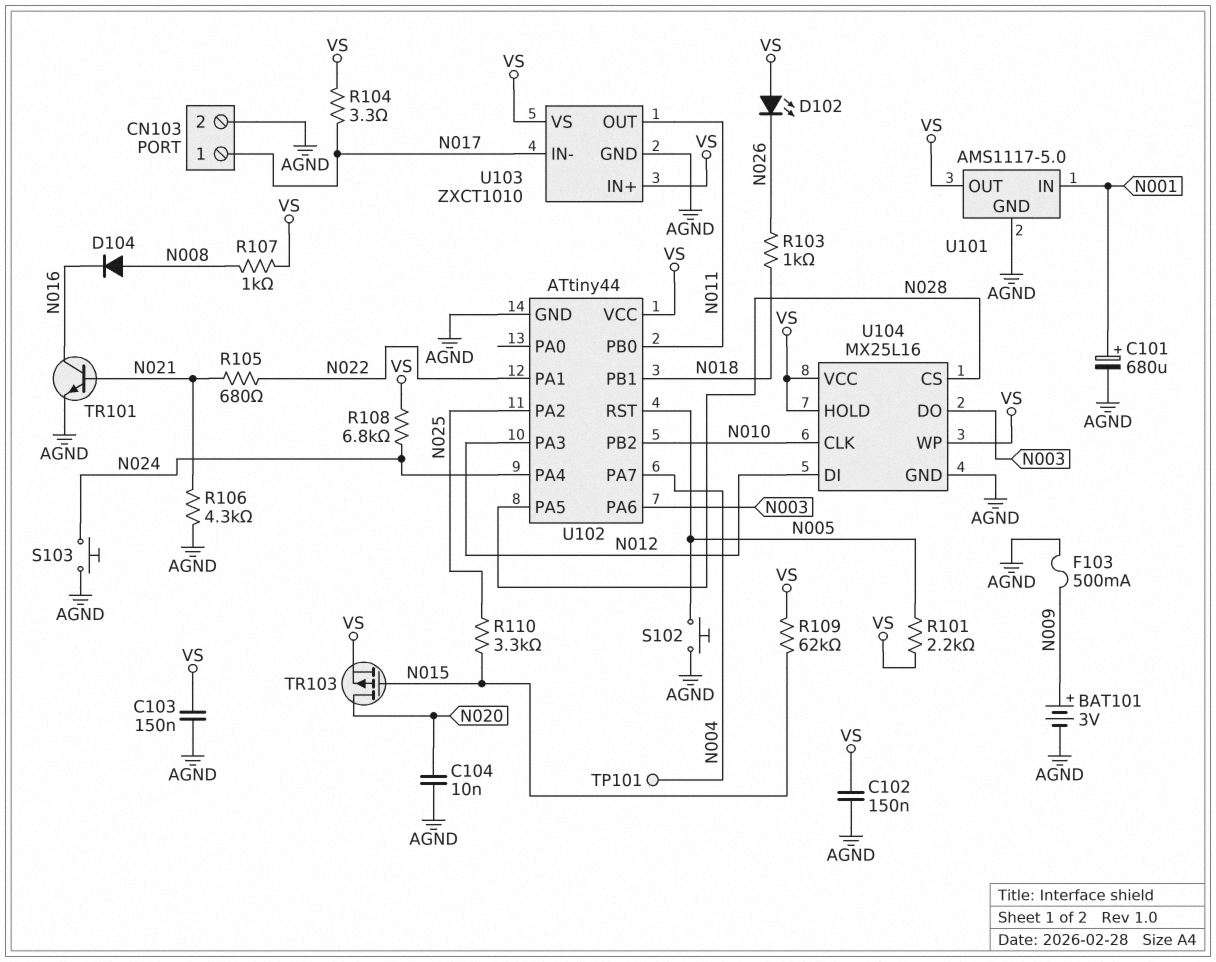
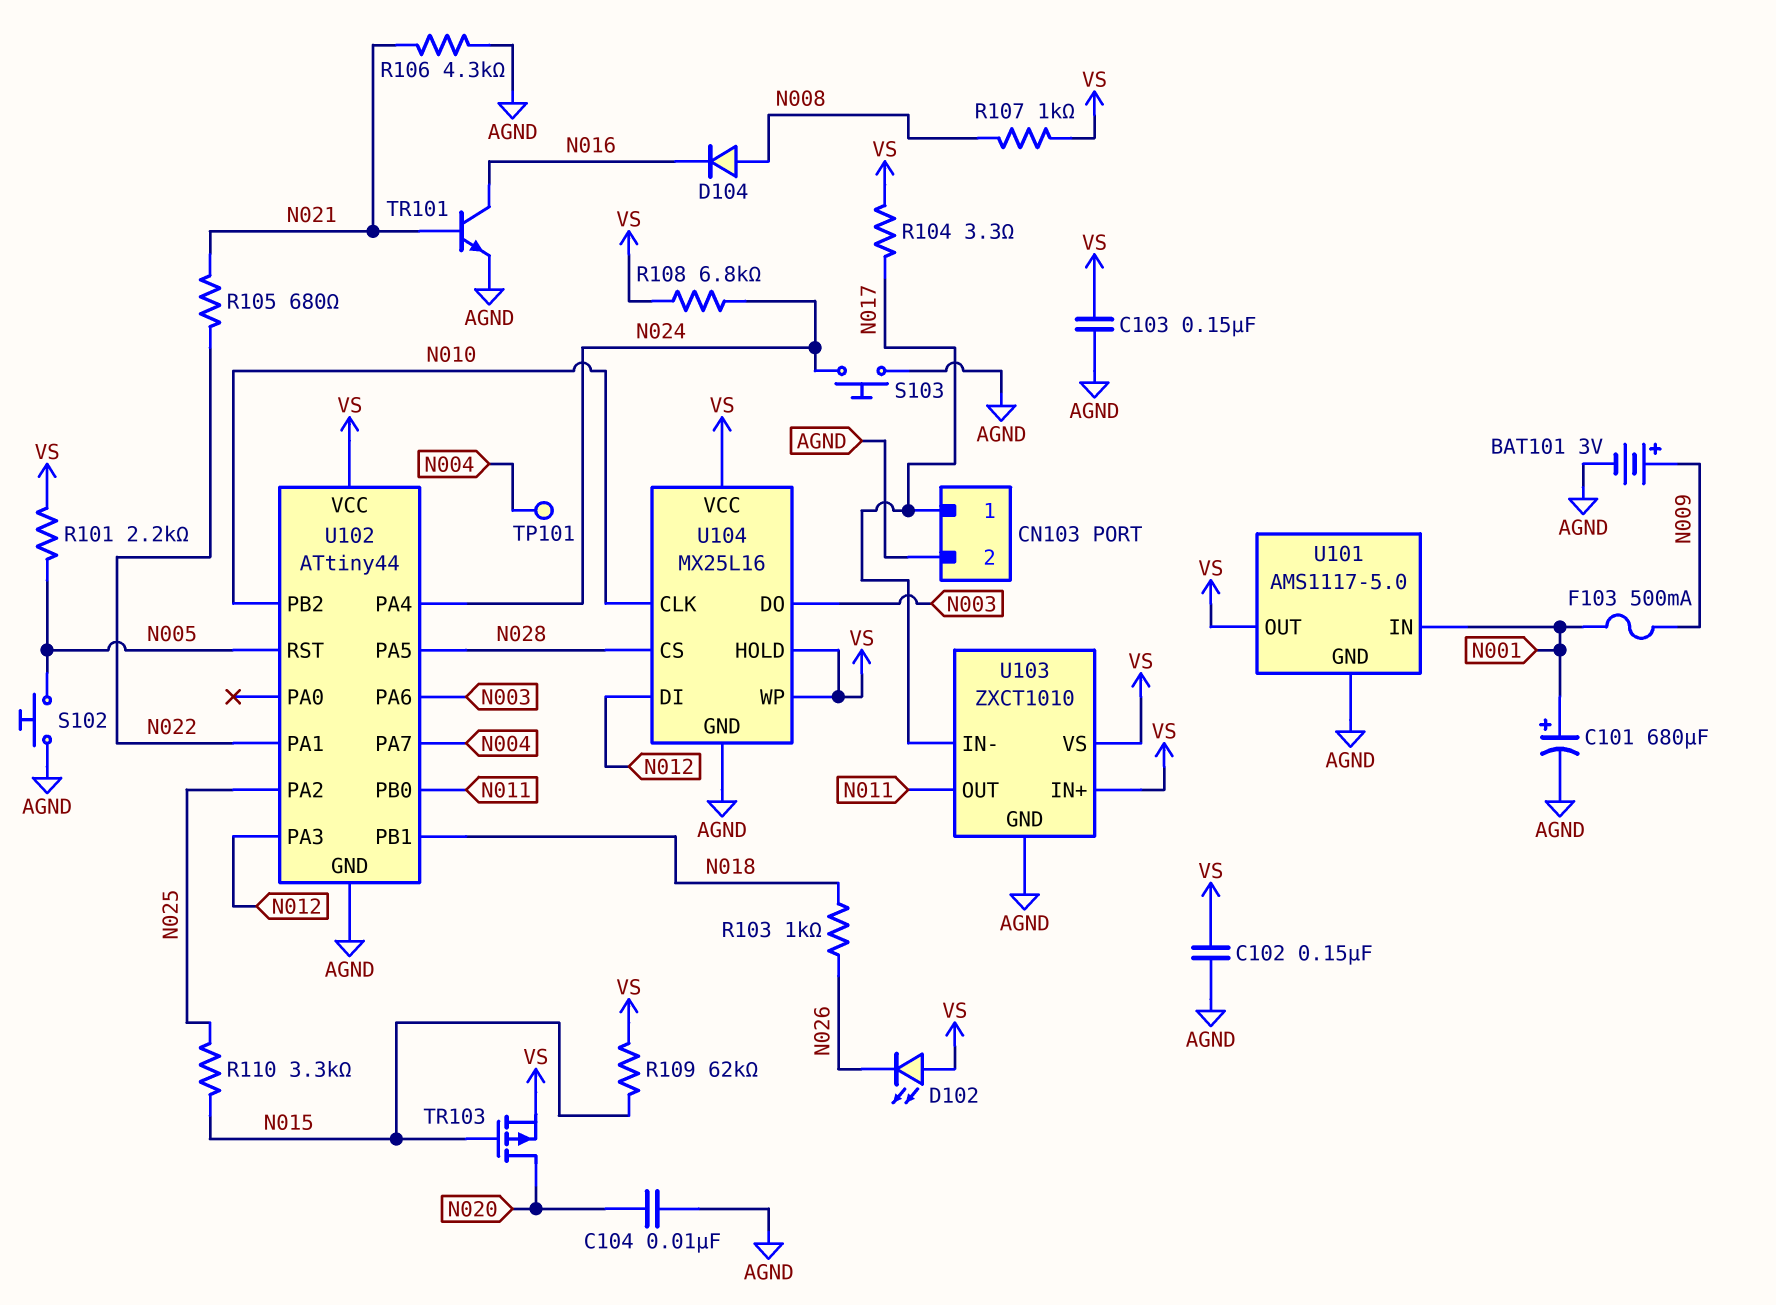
F103: 500mA (AGND, N009) -> 500mA (N001, N009)

